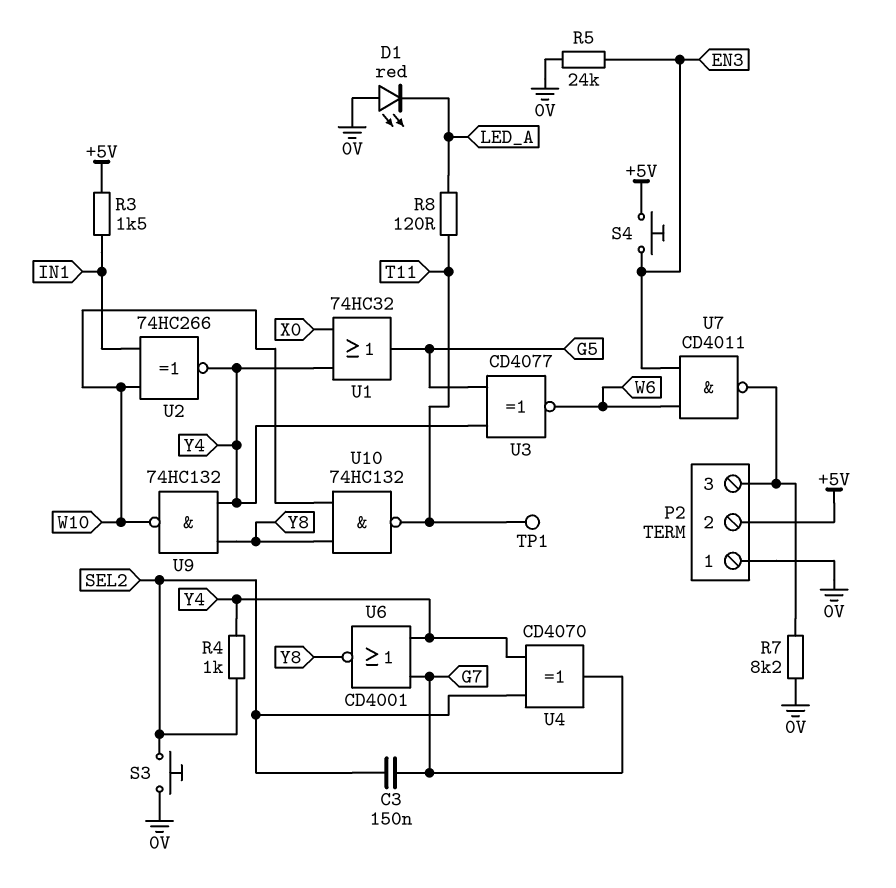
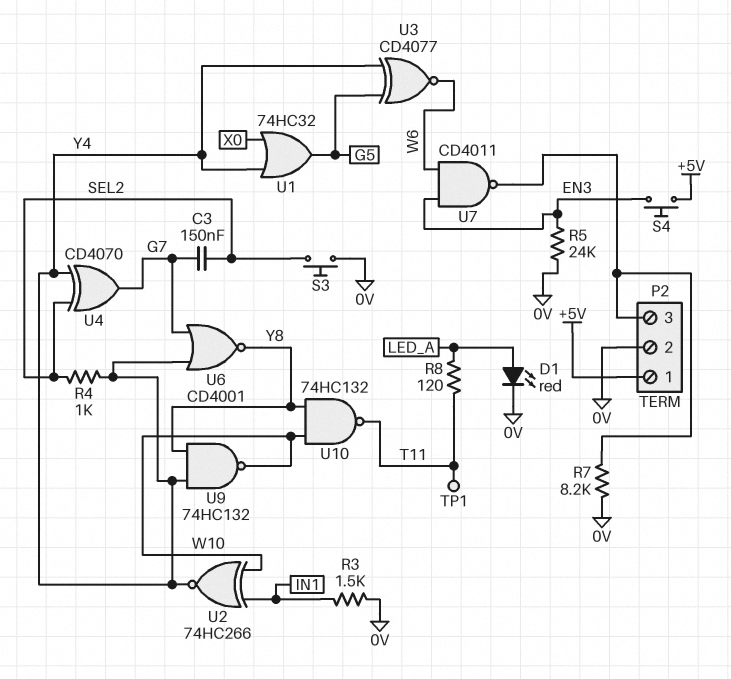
D1: LED red (A 0V, K LED_A) -> LED red (A LED_A, K 0V)
P2 pin 1: 0V -> +5V
P2 pin 2: +5V -> 0V
R3: 1.5k (+5V, IN1) -> 1.5k (0V, IN1)

